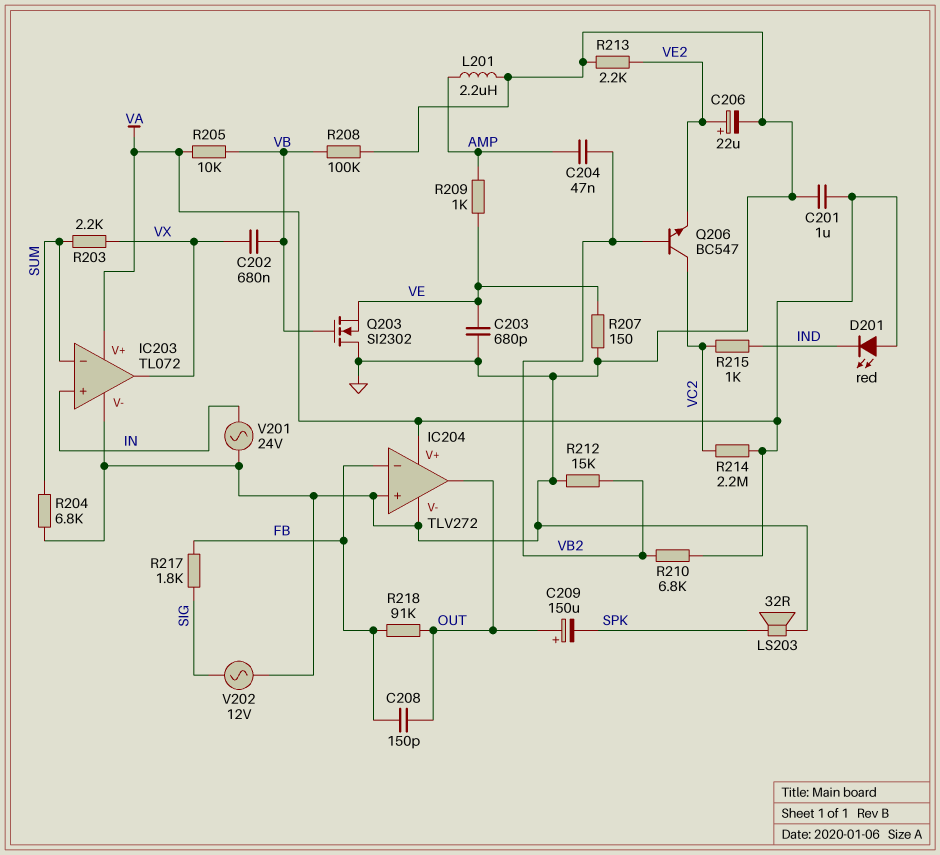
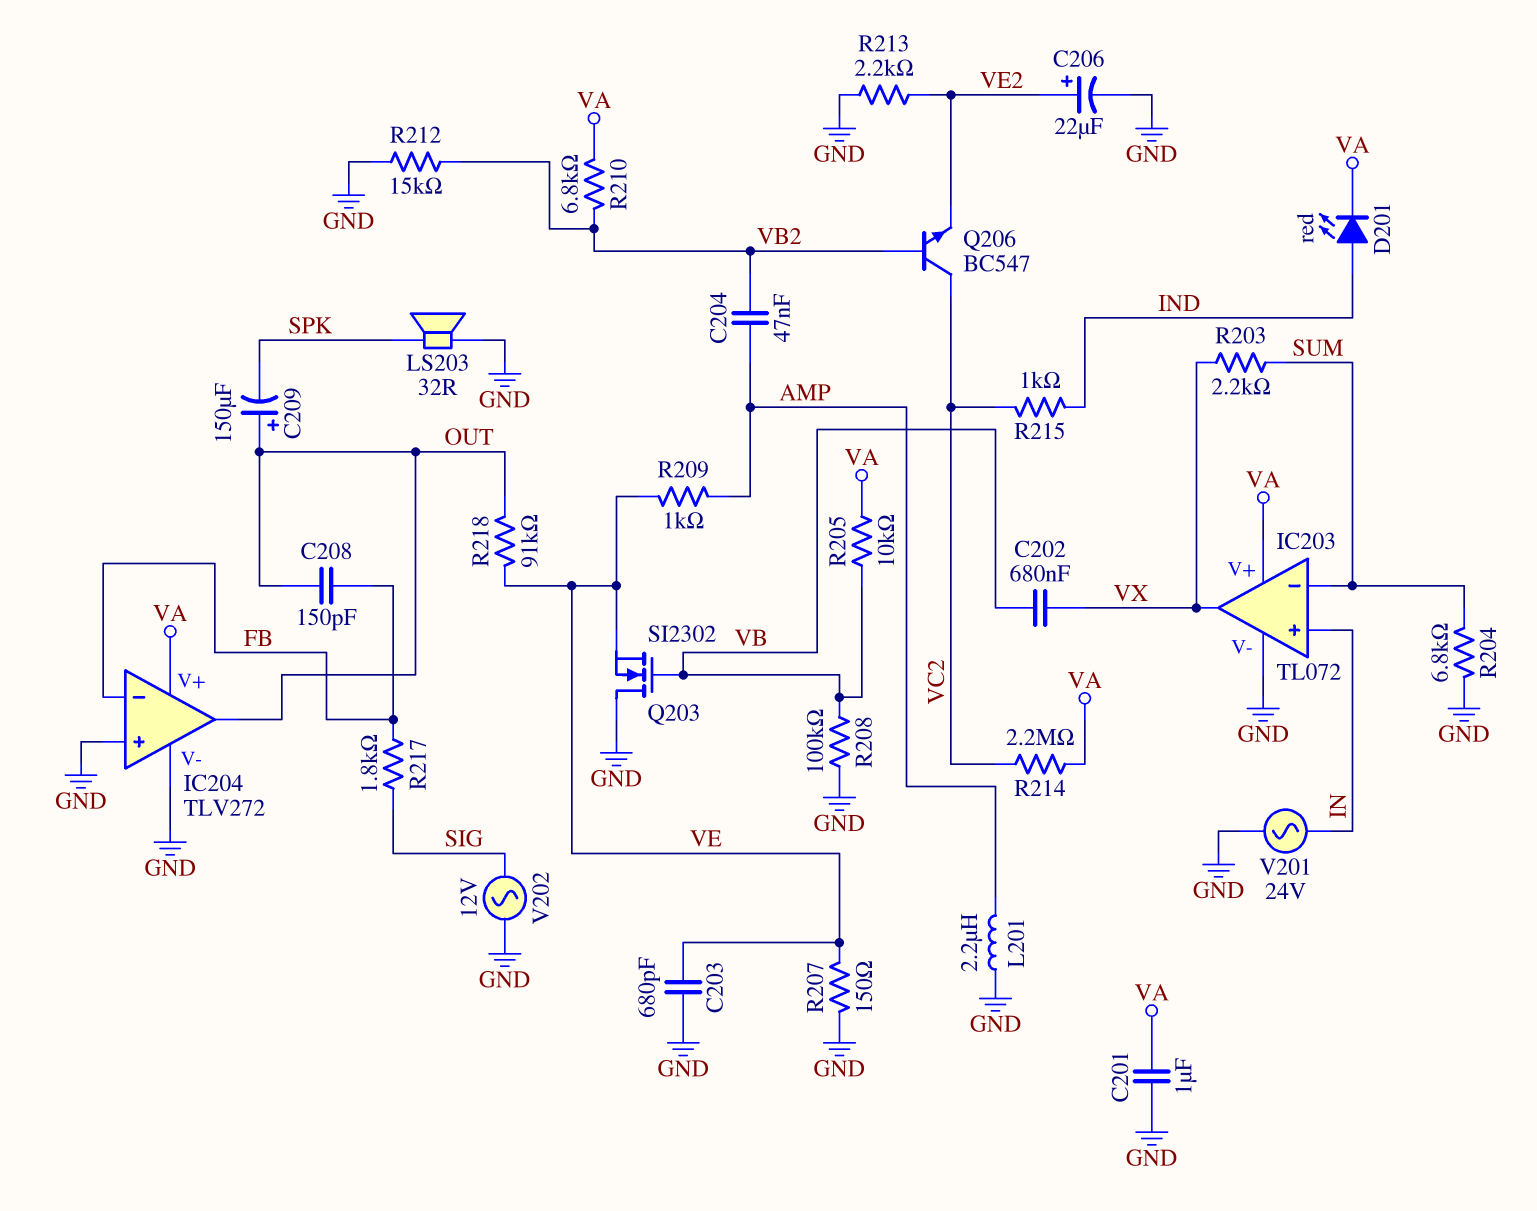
D201: LED red (A VA, K IND) -> LED red (A IND, K VA)
R218: 91k (FB, OUT) -> 91k (OUT, VE)

